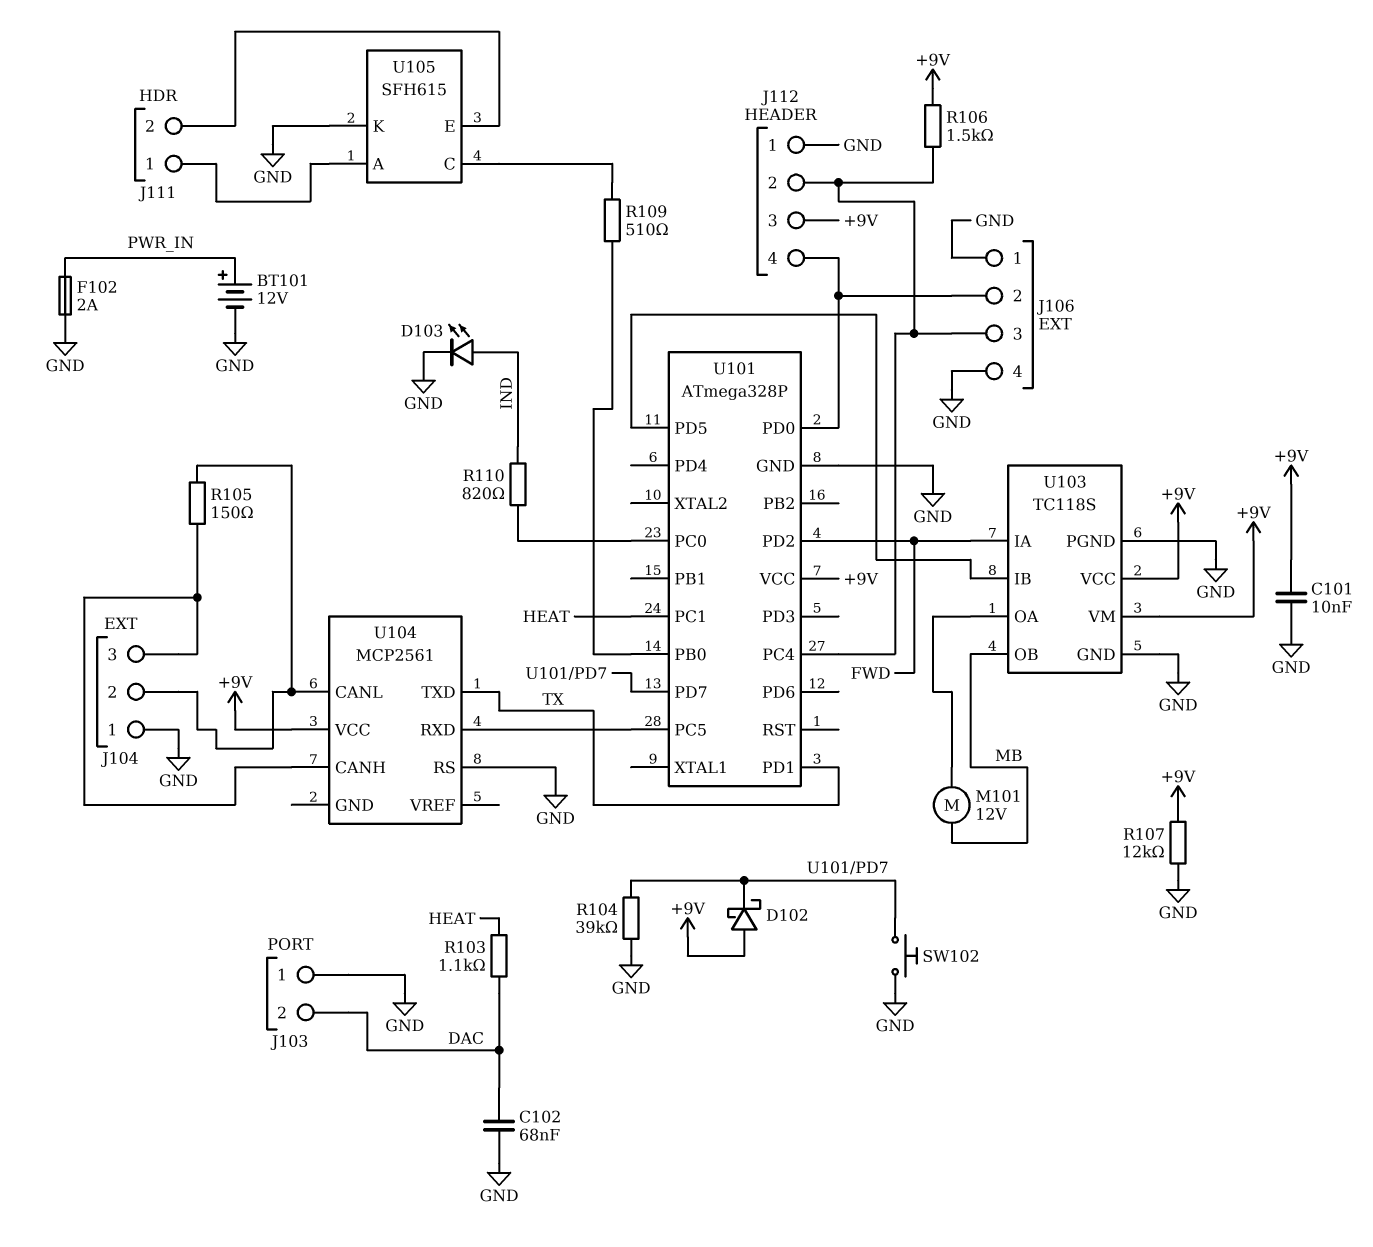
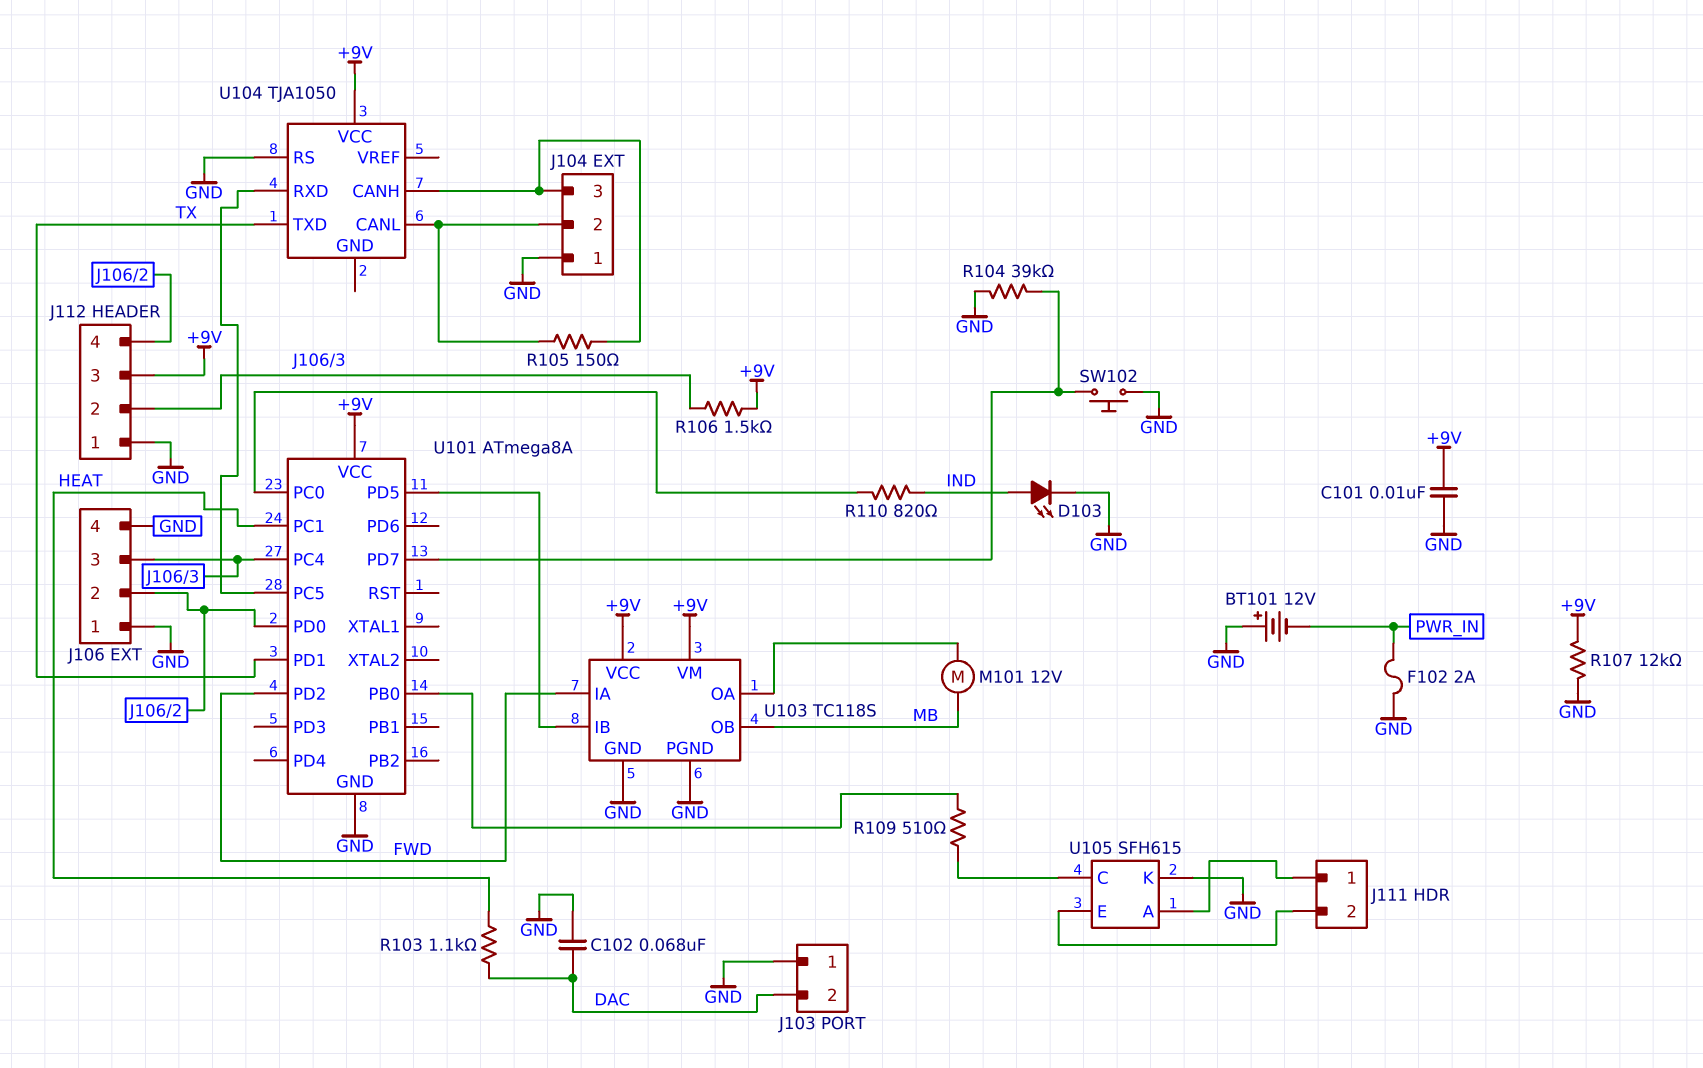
BT101: 12V (plus PWR_IN, minus GND) -> 12V (plus GND, minus PWR_IN)
D102: schottky (A +9V, K U101/PD7) -> none
U101: ATmega328P -> ATmega8A
U104: MCP2561 -> TJA1050

